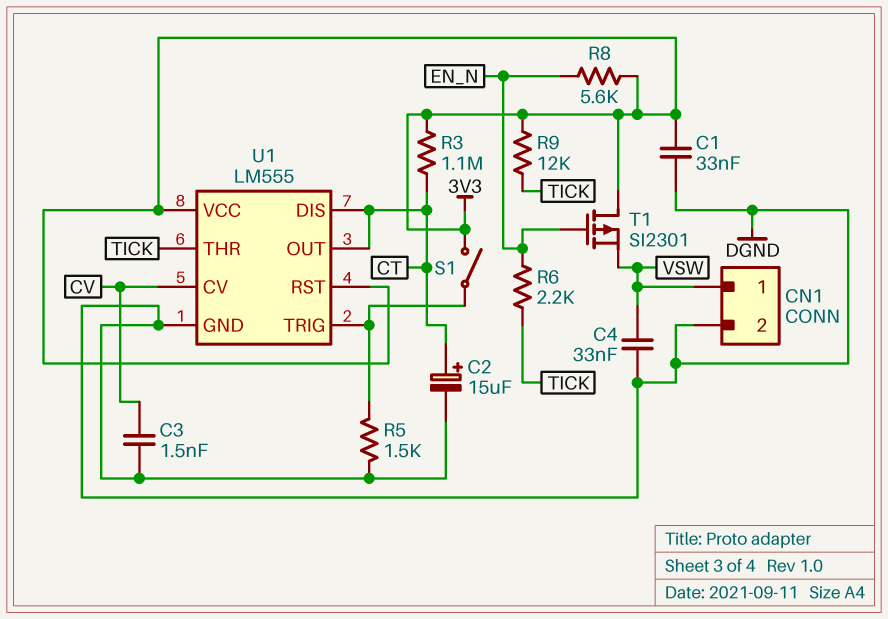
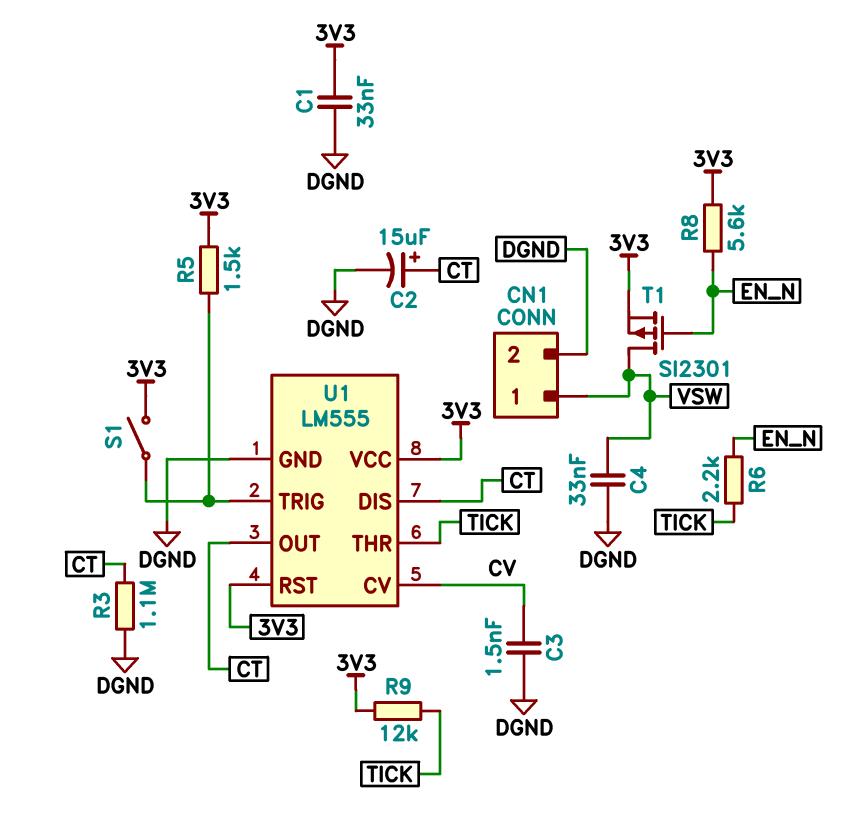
R3: 1.1M (3V3, CT) -> 1.1M (CT, DGND)
R5: 1.5k (DGND, U1/TRIG) -> 1.5k (3V3, U1/TRIG)
T1: PMOS SI2301 (G EN_N, D 3V3, S VSW) -> PMOS SI2301 (G EN_N, D VSW, S 3V3)

